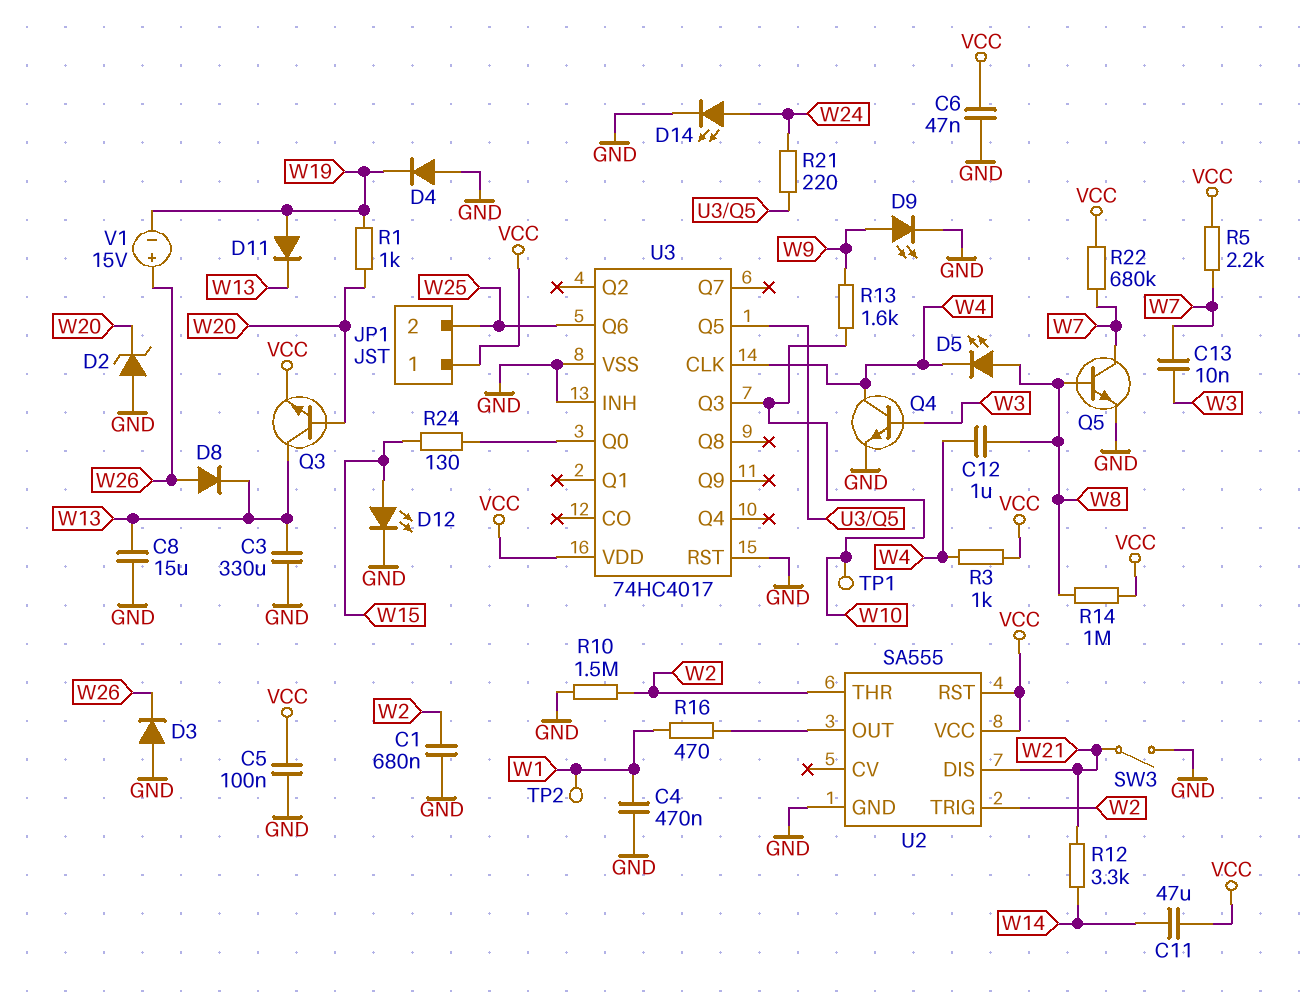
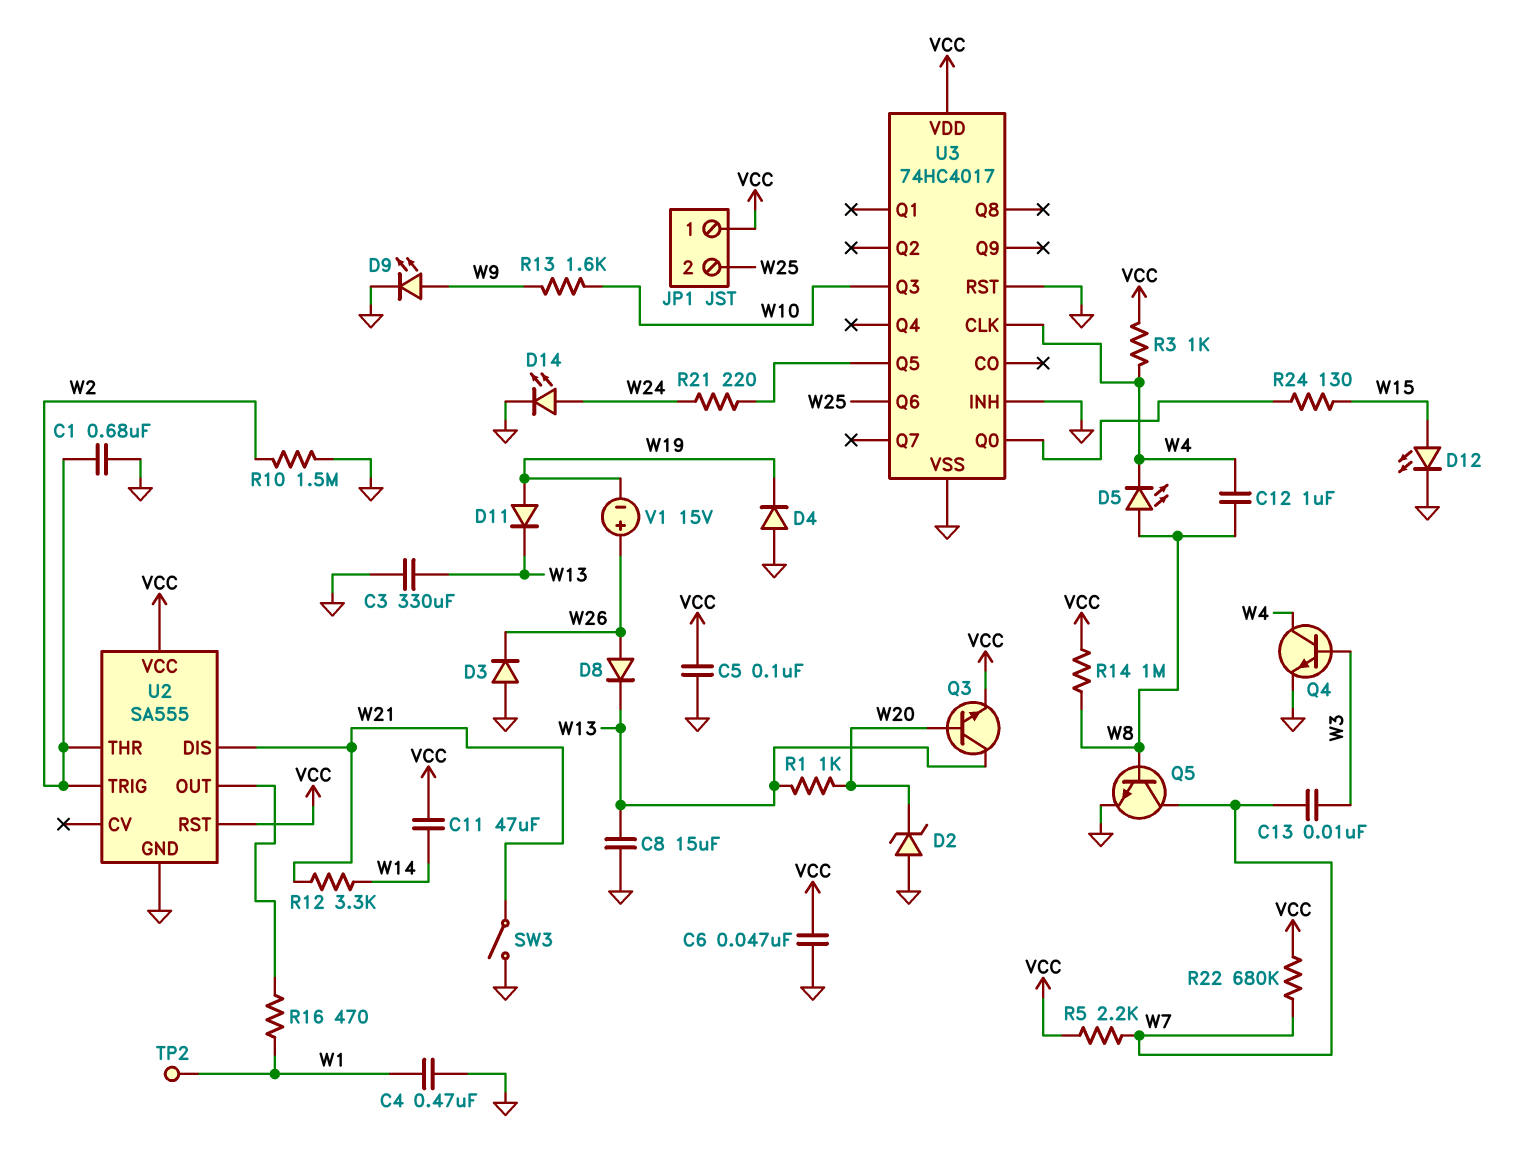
R1: 1k (W19, W20) -> 1k (W13, W20)
TP1: test point (W10) -> none

